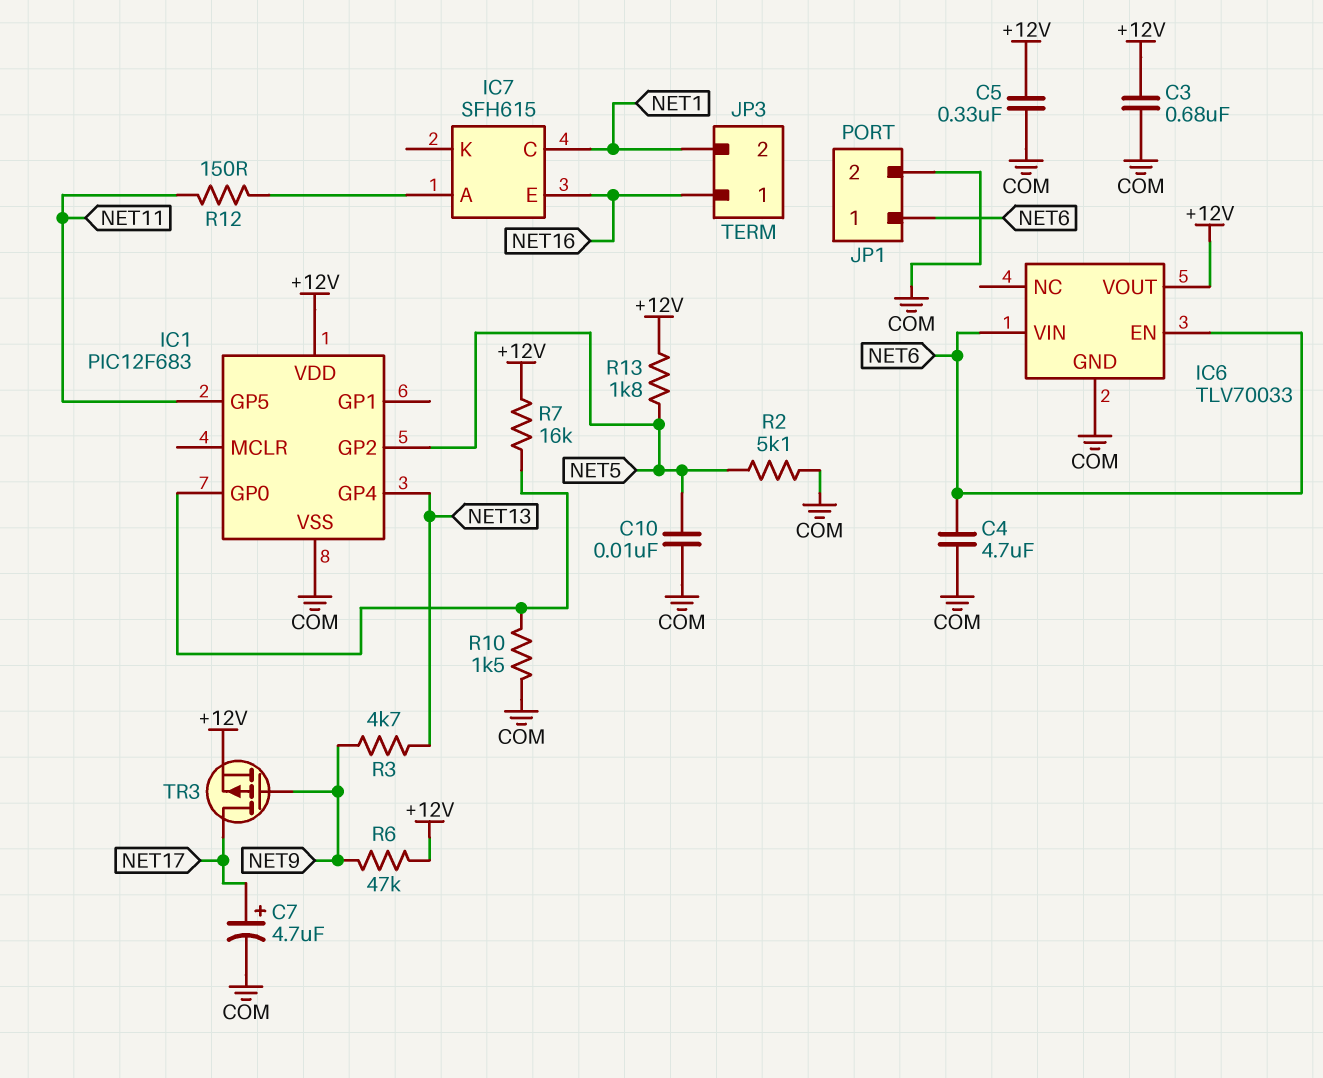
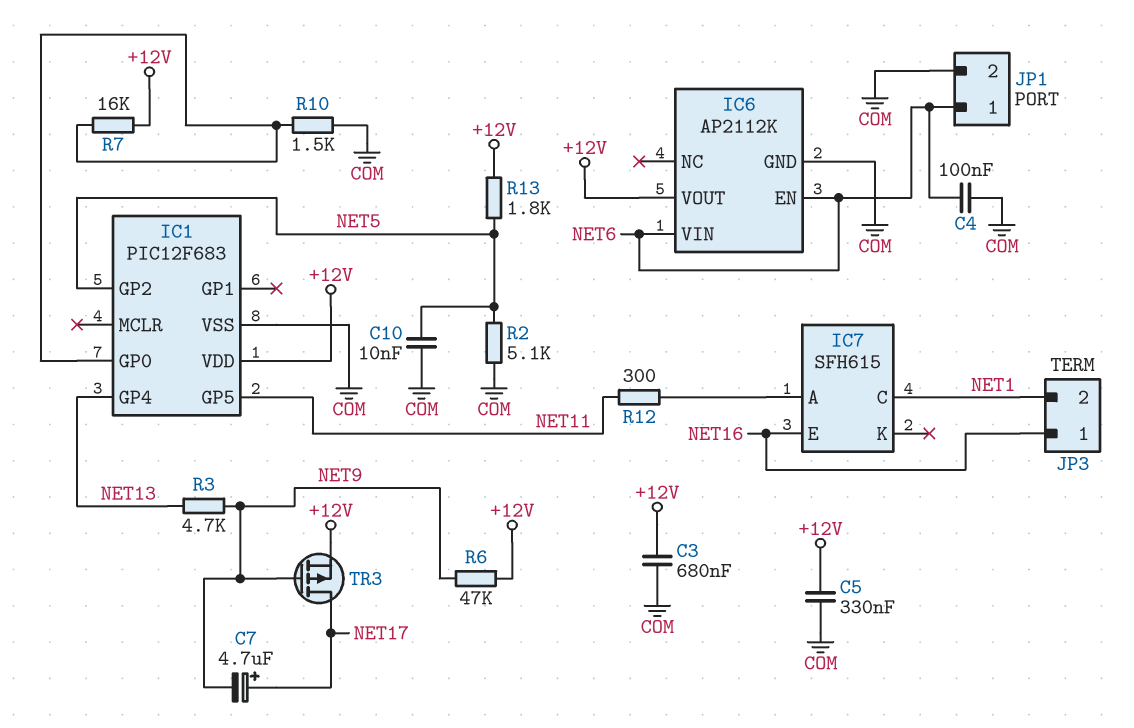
C4: 4.7uF (COM, NET6) -> 100nF (COM, NET6)
C7: 4.7uF (plus NET17, minus COM) -> 4.7uF (plus NET17, minus NET9)
IC6: TLV70033 -> AP2112K
R12: 150 (IC7/A, NET11) -> 300 (IC7/A, NET11)

